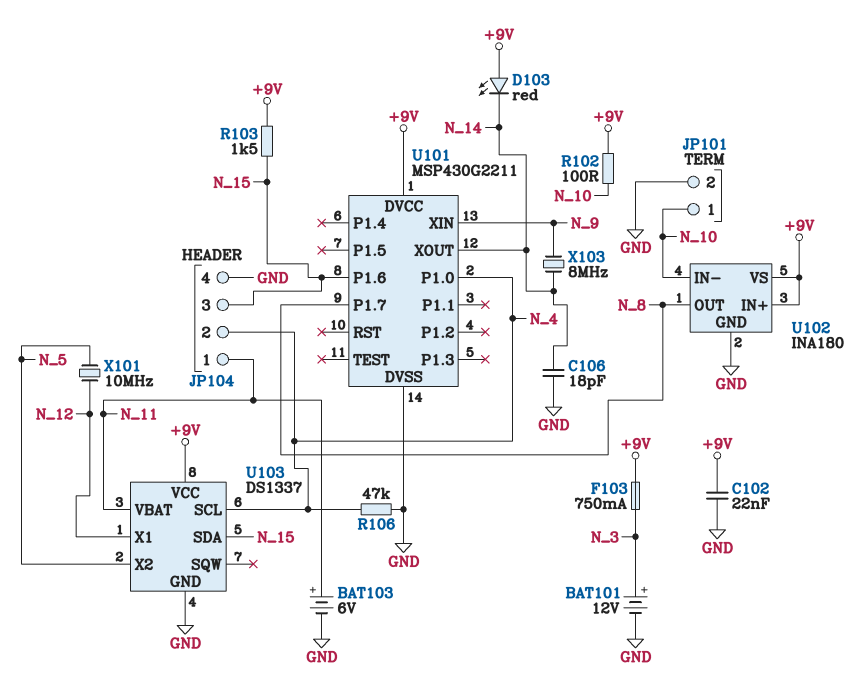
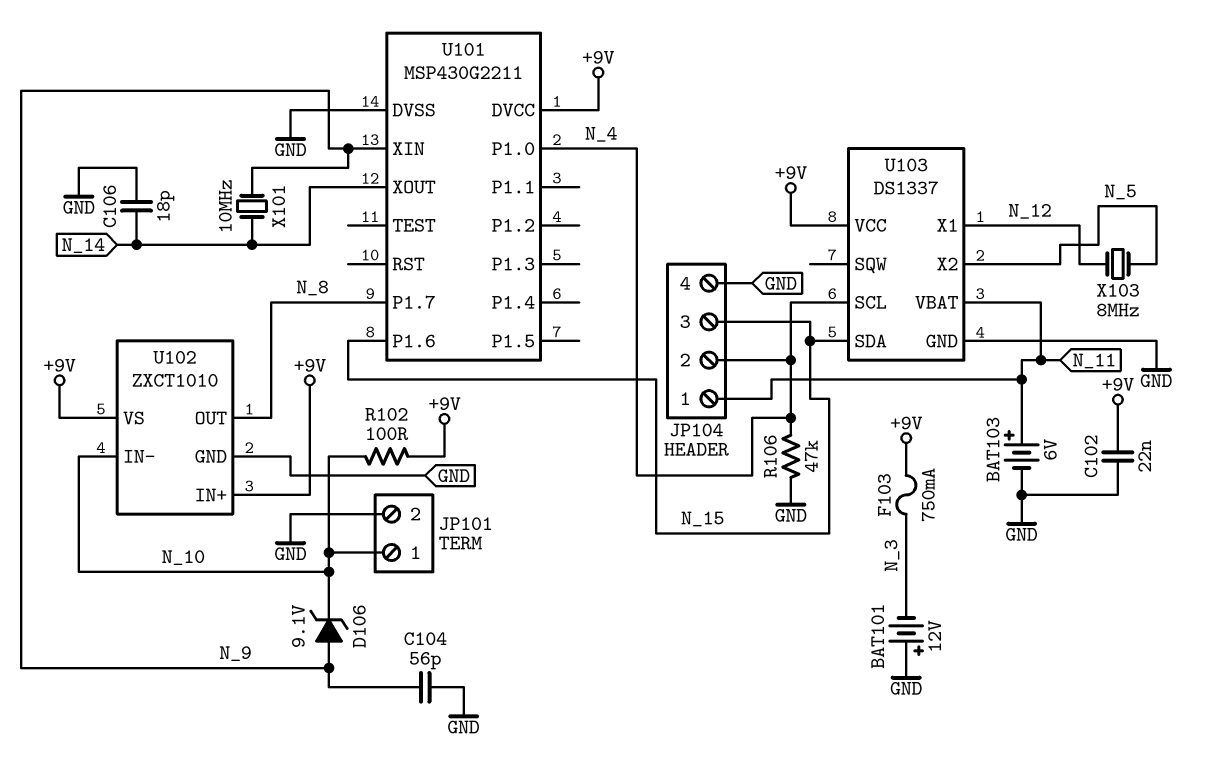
BAT101: 12V (plus N_3, minus GND) -> 12V (plus GND, minus N_3)
C104: none -> 56pF (GND, N_9)
D103: LED red (A +9V, K N_14) -> none
D106: none -> zener 9.1V (A N_9, K N_10)
R103: 1.5k (+9V, N_15) -> none
U102: INA180 -> ZXCT1010
X101: 10MHz (N_5, N_12) -> 10MHz (N_9, N_14)
X103: 8MHz (N_9, N_14) -> 8MHz (N_5, N_12)

